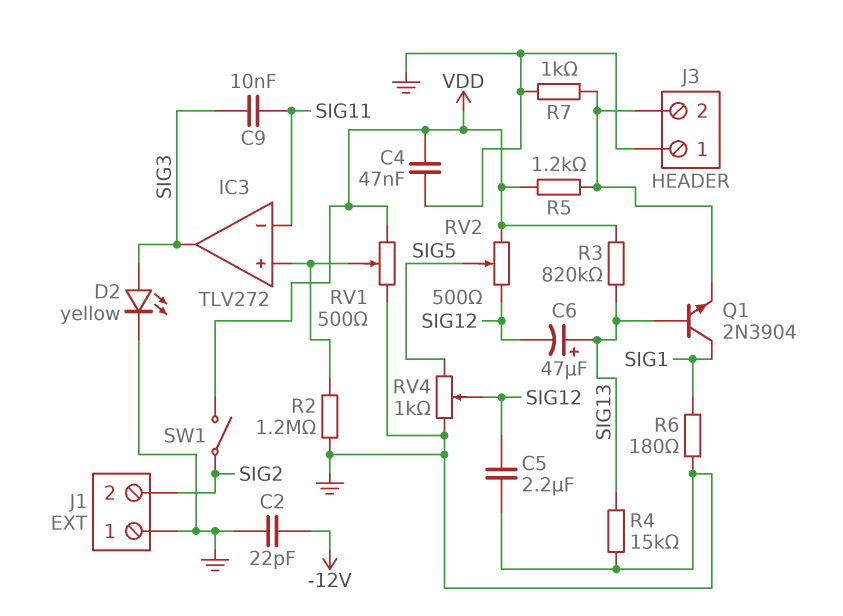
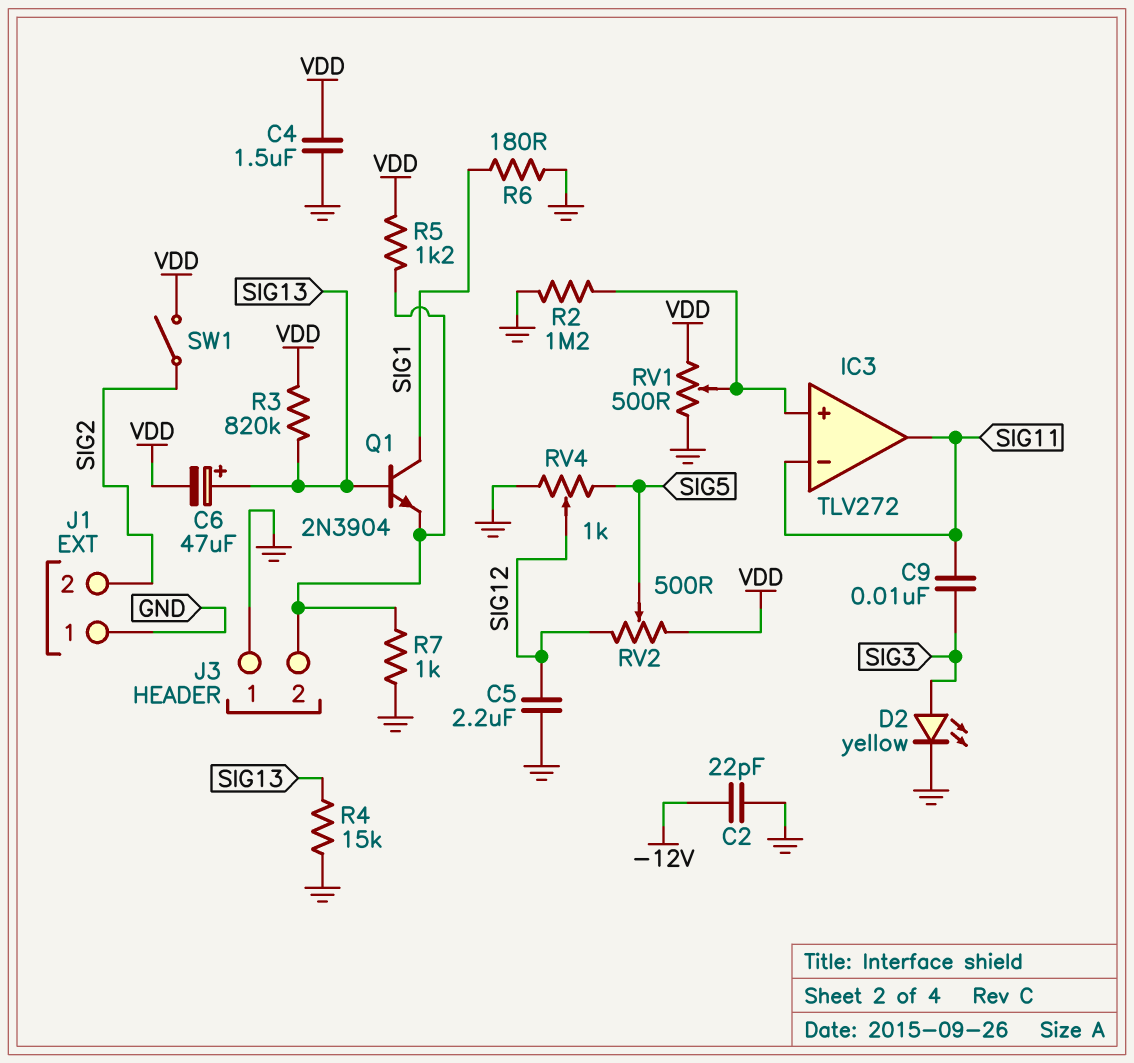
C4: 47nF (GND, VDD) -> 1.5uF (GND, VDD)
C6: 47uF (plus SIG13, minus SIG12) -> 47uF (plus SIG13, minus VDD)
IC3 pin out: SIG3 -> SIG11

